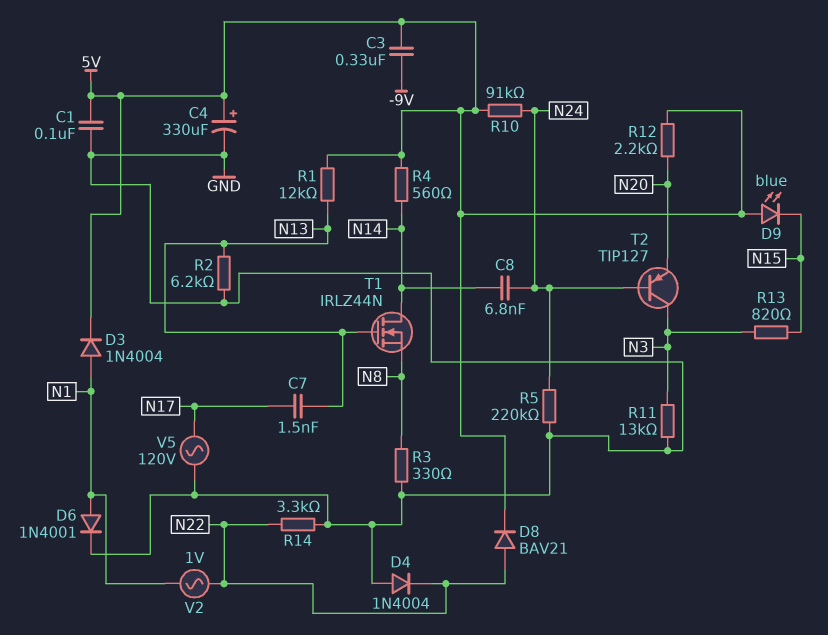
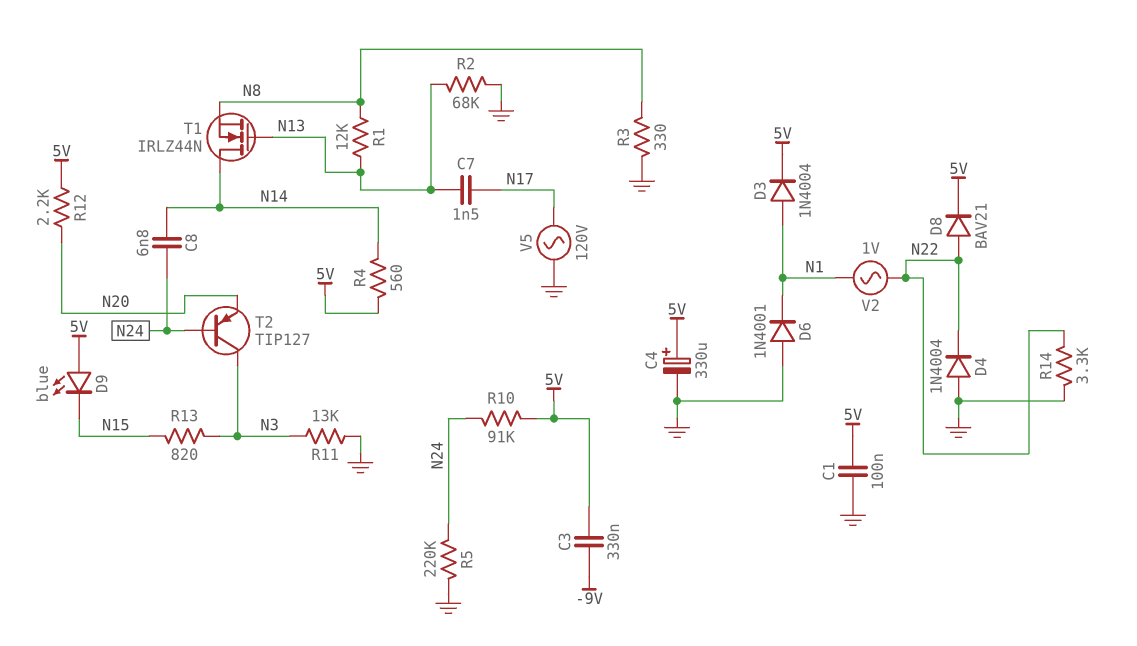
D6: diode 1N4001 (A N1, K GND) -> diode 1N4001 (A GND, K N1)
R1: 12k (5V, N13) -> 12k (N8, N13)
R2: 6.2k (GND, N13) -> 68k (GND, N13)

